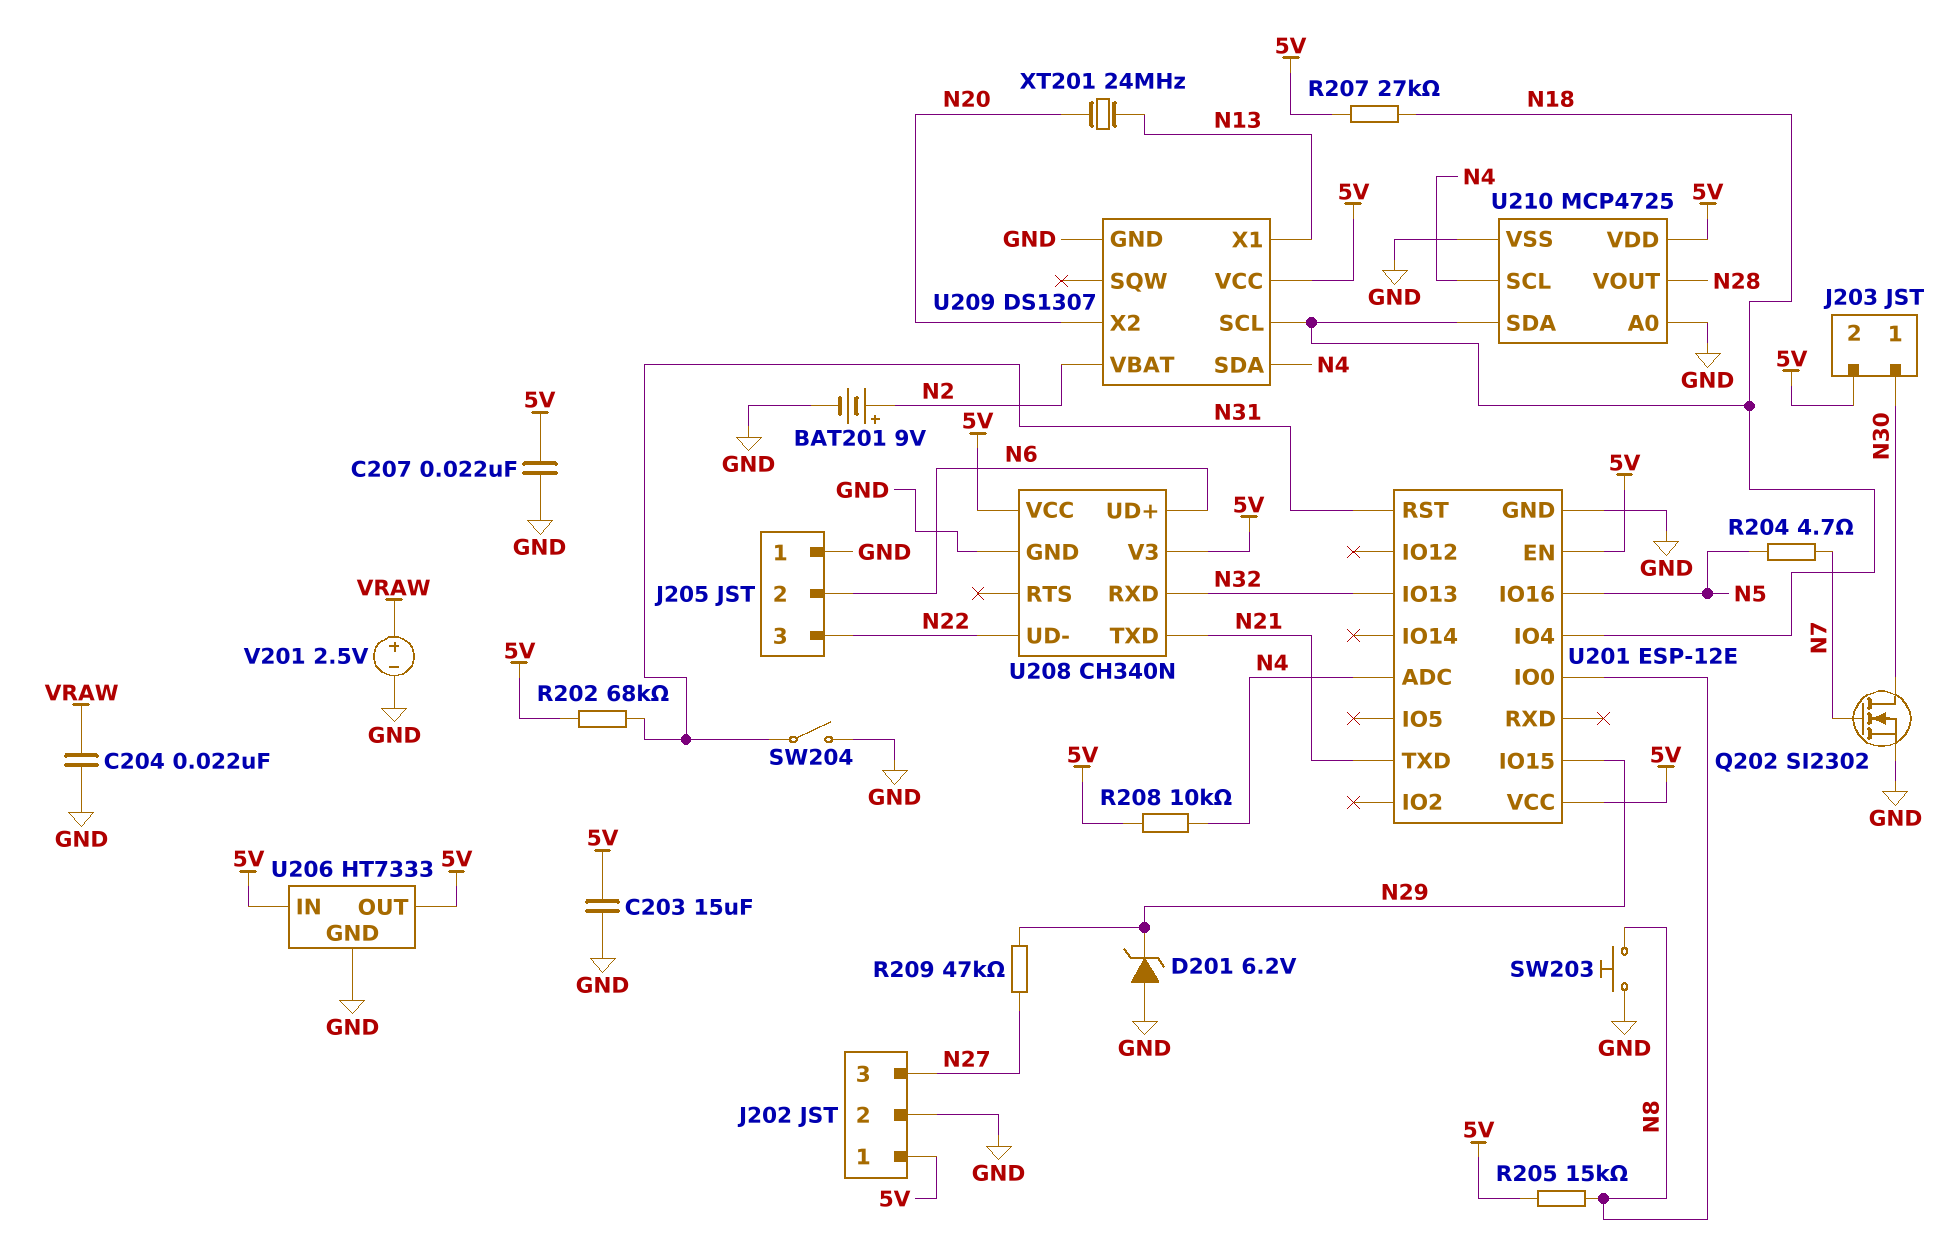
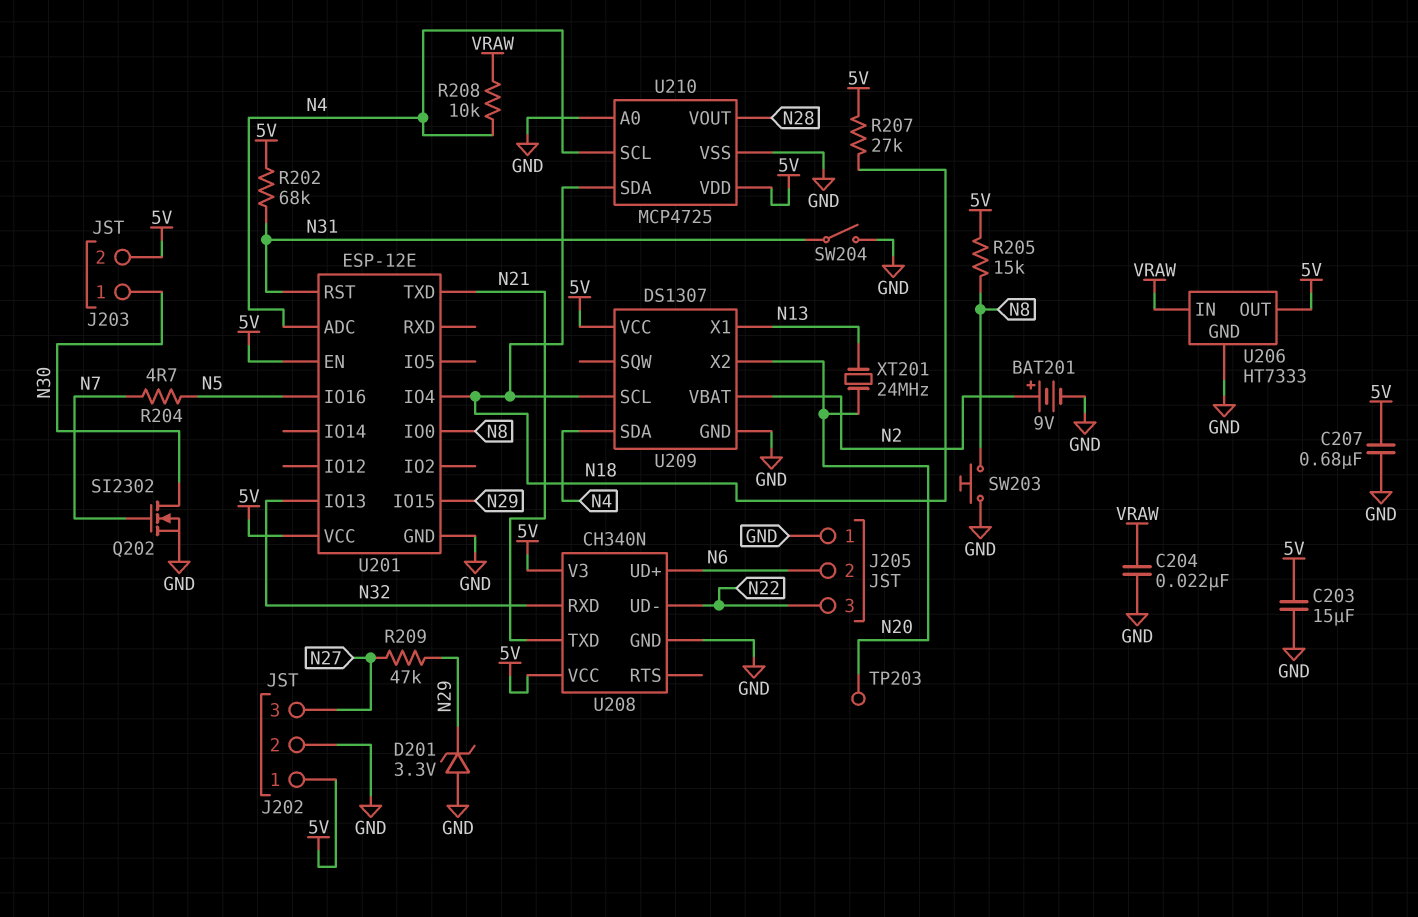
C207: 22nF (5V, GND) -> 680nF (5V, GND)
D201: zener 6.2V (A GND, K N29) -> zener 3.3V (A GND, K N29)
R208: 10k (5V, N4) -> 10k (N4, VRAW)
TP203: none -> test point (N20)
U206 pin IN: 5V -> VRAW
V201: 2.5V (plus VRAW, minus GND) -> none

